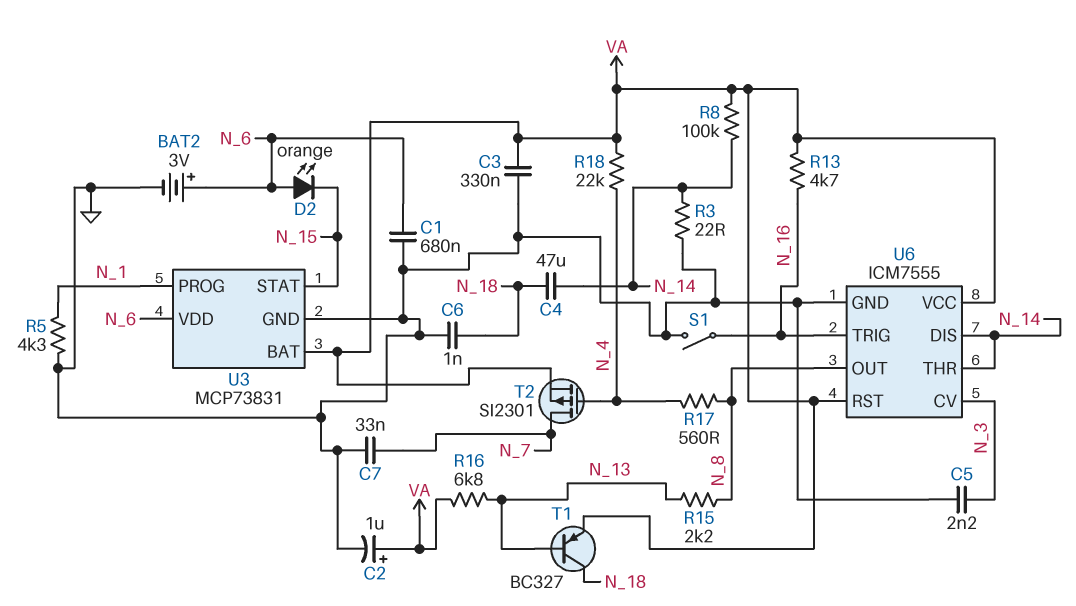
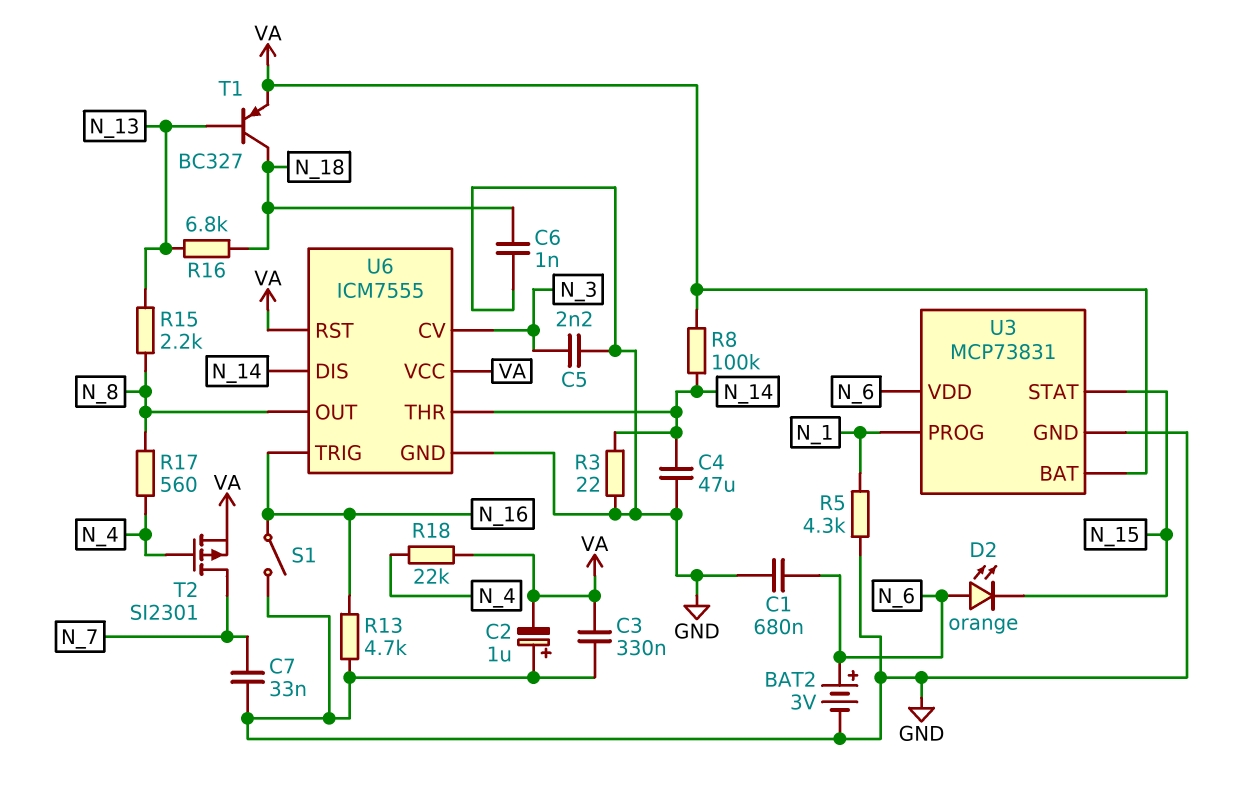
C2: 1uF (plus VA, minus GND) -> 1uF (plus GND, minus VA)
C4: 47uF (N_14, N_18) -> 47uF (GND, N_14)
R13: 4.7k (N_16, VA) -> 4.7k (GND, N_16)
R16: 6.8k (N_13, VA) -> 6.8k (N_13, N_18)

